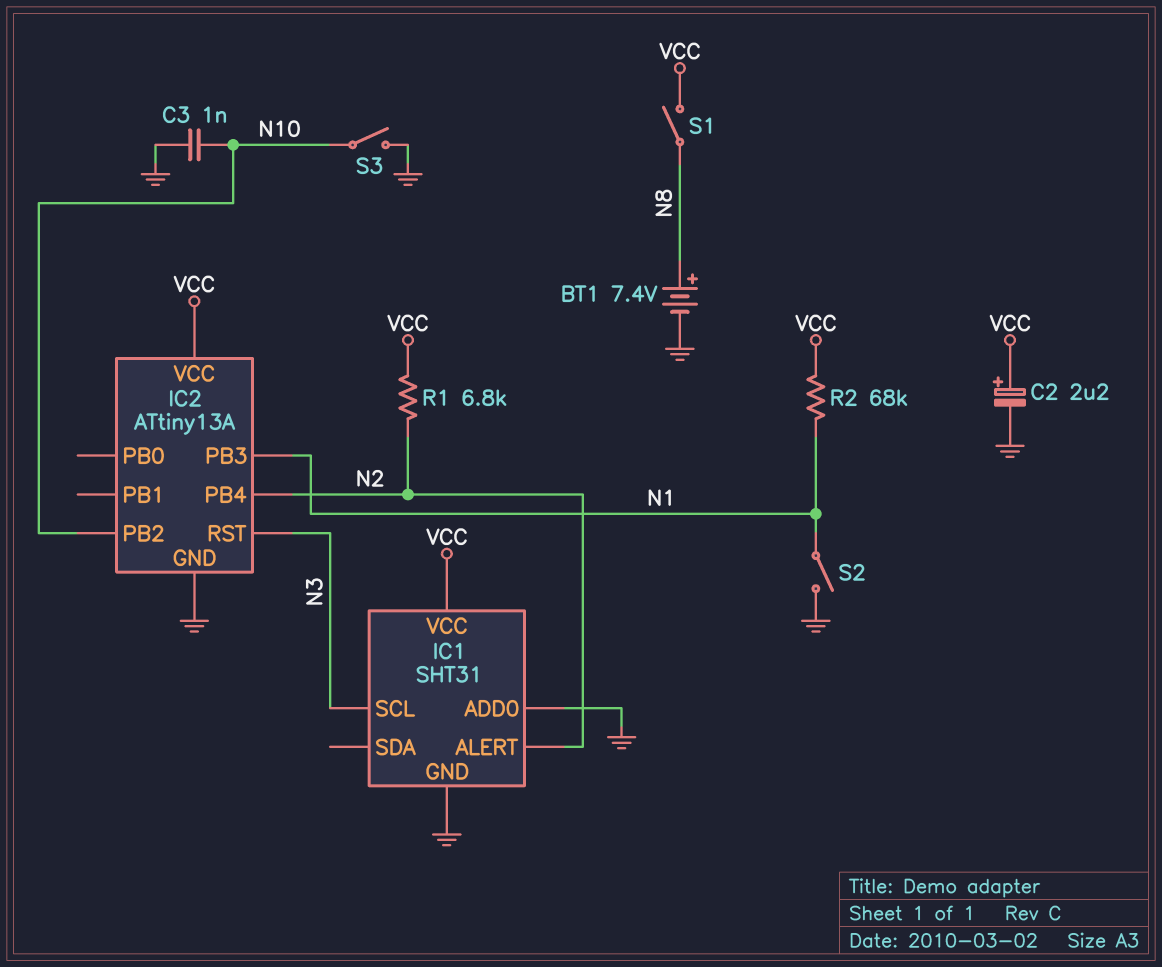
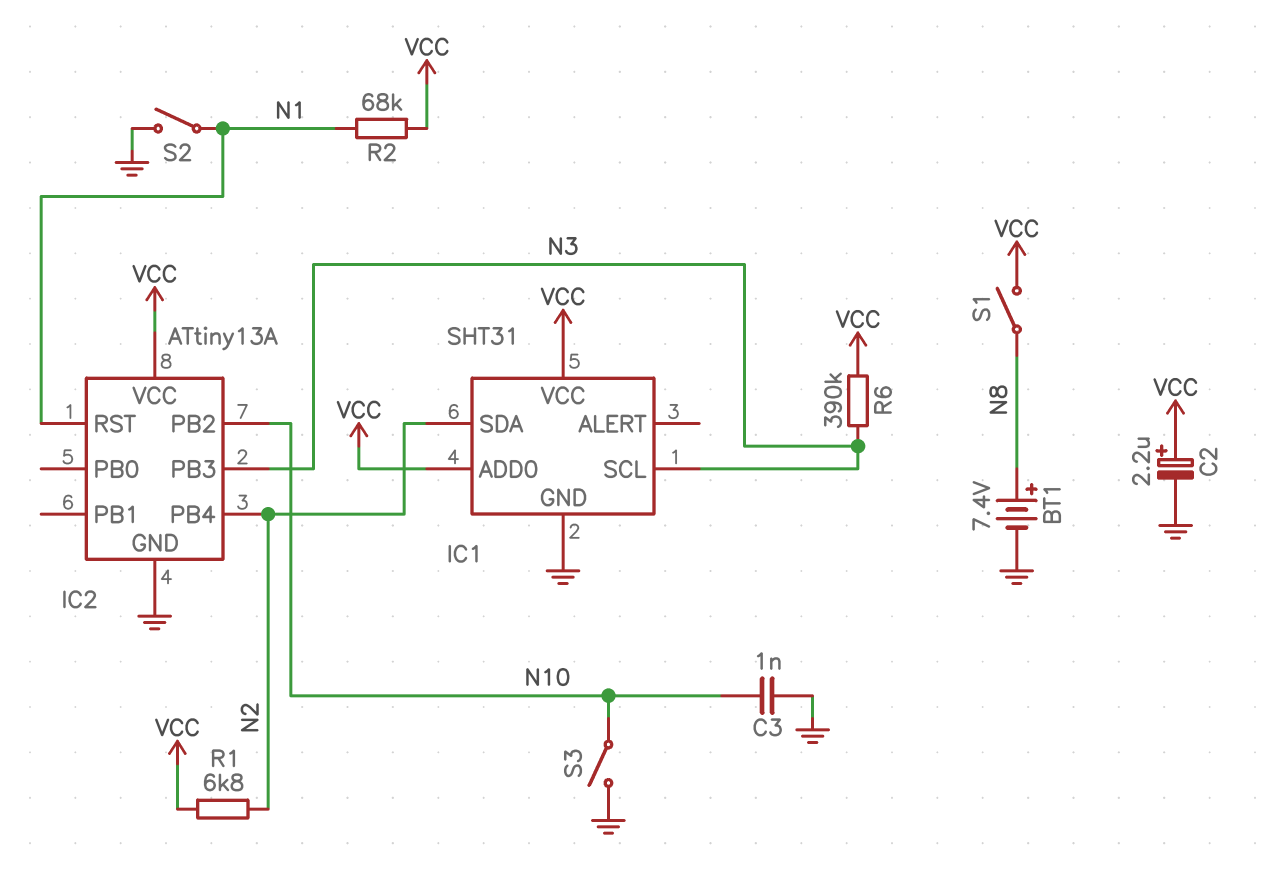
IC1 pin ADD0: GND -> VCC
IC1 pin ALERT: N2 -> none
IC1 pin SDA: none -> N2
IC2 pin PB3: N1 -> N3
IC2 pin RST: N3 -> N1
R6: none -> 390k (N3, VCC)

